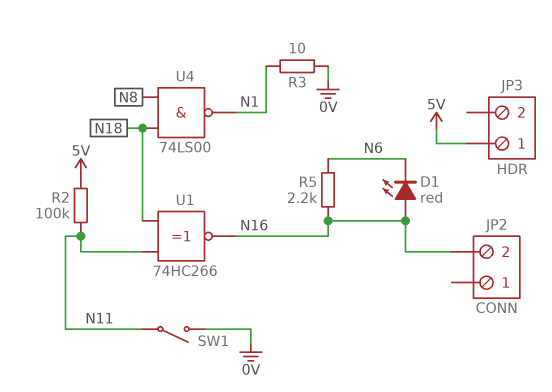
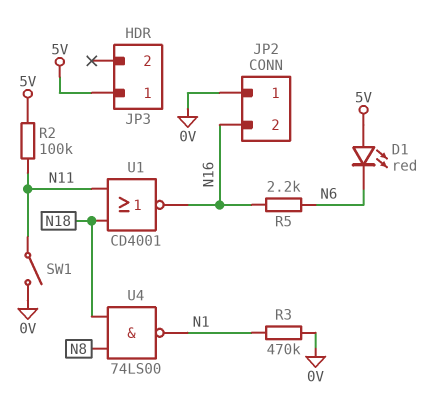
D1: LED red (A N16, K N6) -> LED red (A 5V, K N6)
JP2 pin 1: none -> 0V
R3: 10 (0V, N1) -> 470k (0V, N1)
U1: XNOR 74HC266 (in N11, in N18, out N16) -> NOR CD4001 (in N11, in N18, out N16)

